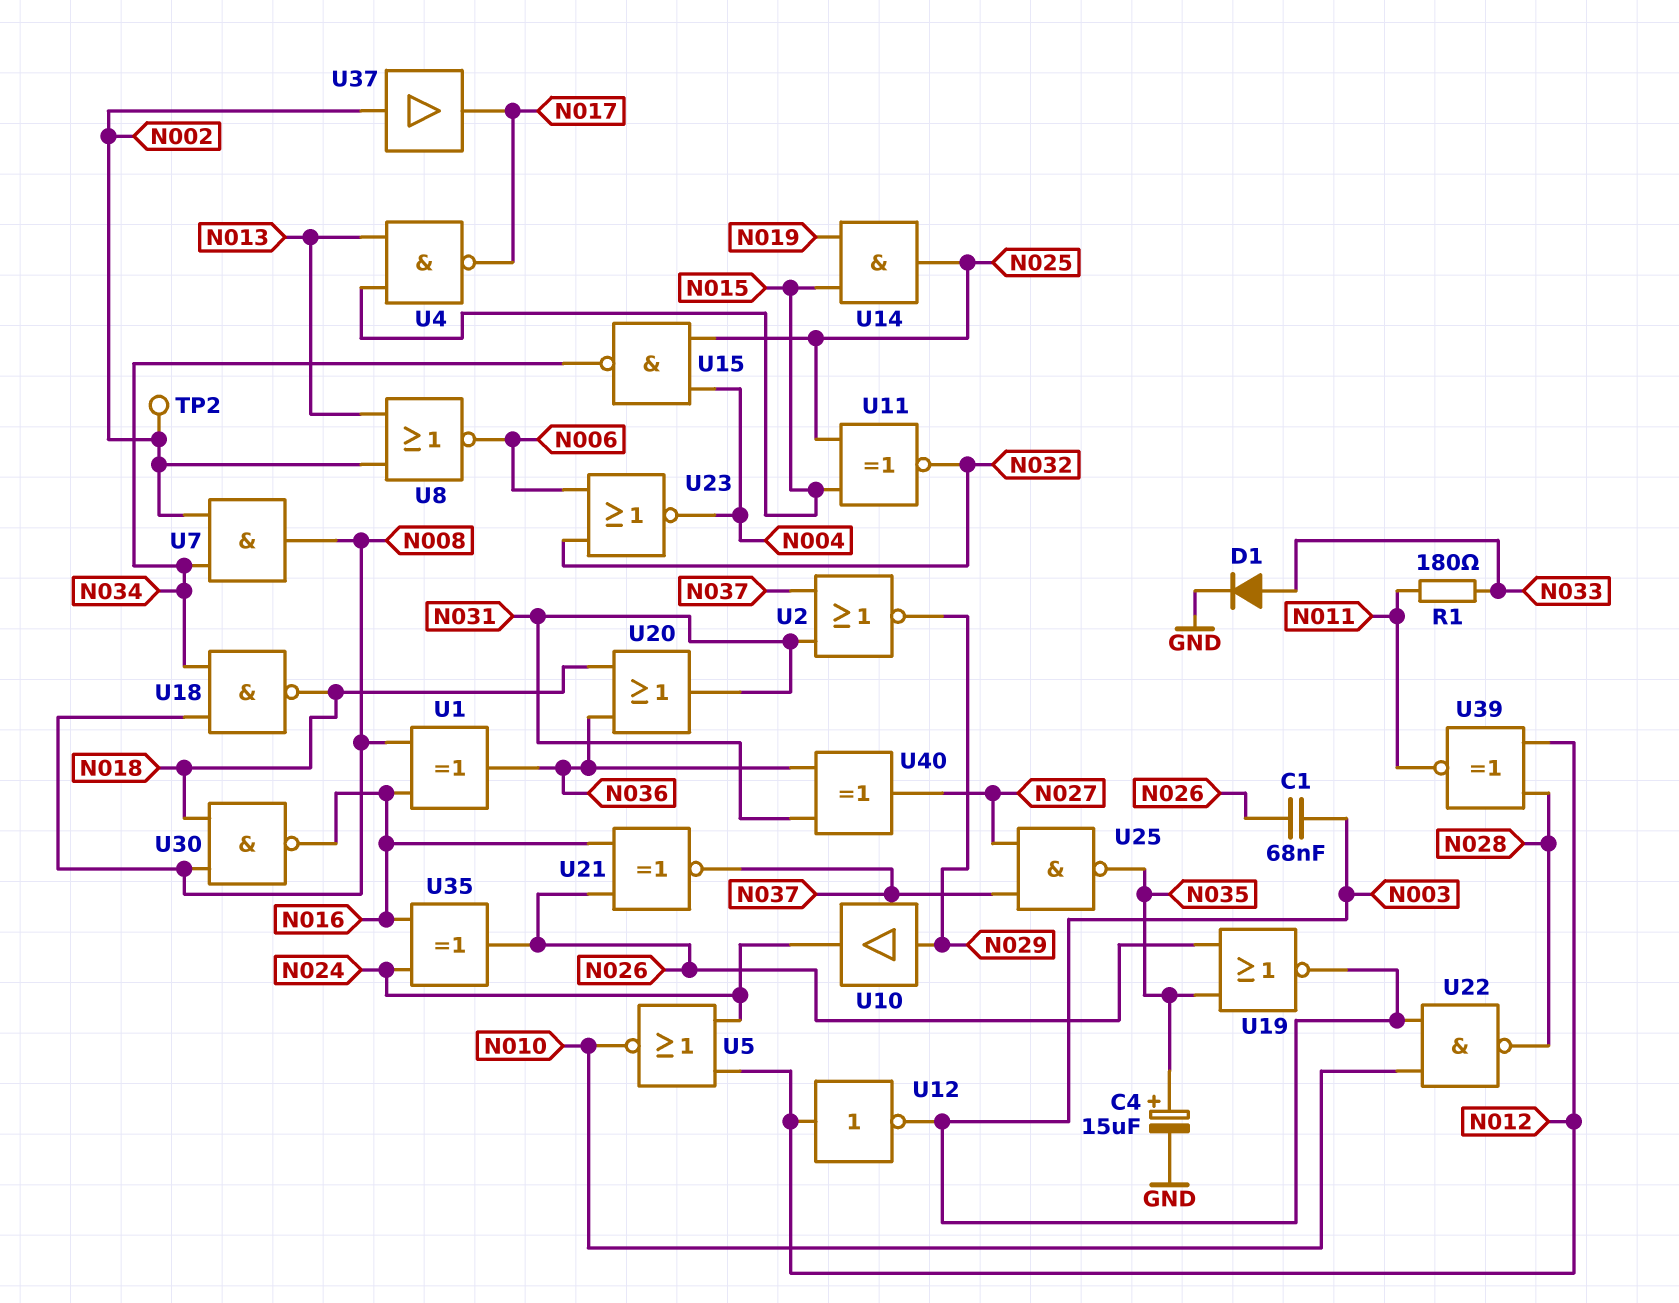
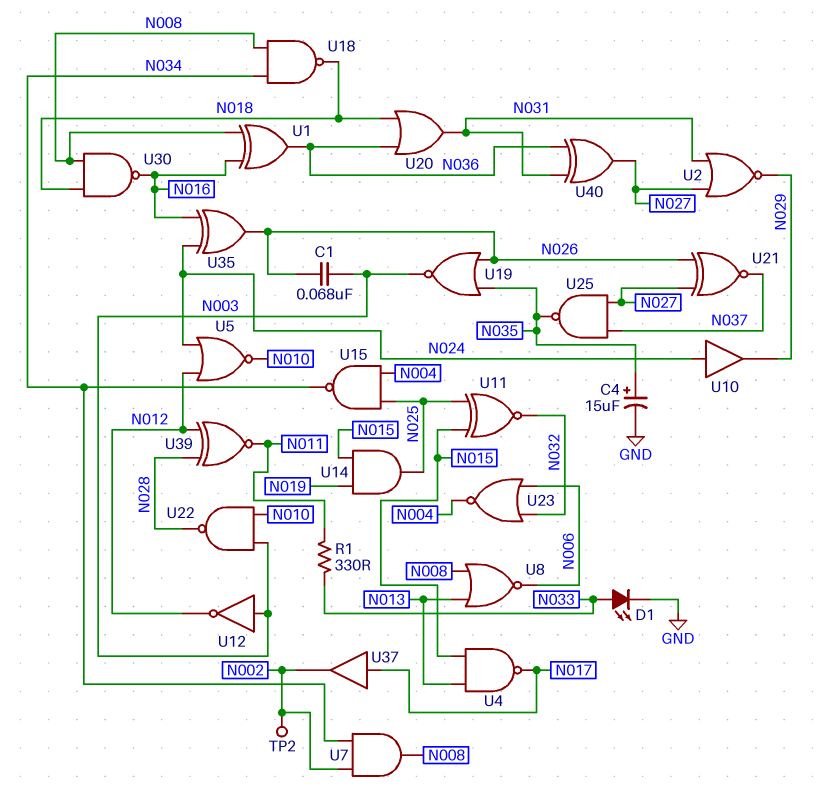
D1: diode (A N033, K GND) -> LED (A N033, K GND)
R1: 180 (N011, N033) -> 330 (N011, N033)
U2: NOR (in N031, in N037, out N029) -> NOR (in N027, in N031, out N029)
U8: NOR (in N002, in N013, out N006) -> NOR (in N008, in N013, out N006)
U10: buffer (in N029, out N024) -> buffer (in N024, out N029)
U12: NOT (in N012, out N003) -> NOT (in N003, out N012)
U21: XNOR (in N016, in N026, out N037) -> XNOR (in N026, in N027, out N037)
U37: buffer (in N002, out N017) -> buffer (in N017, out N002)

